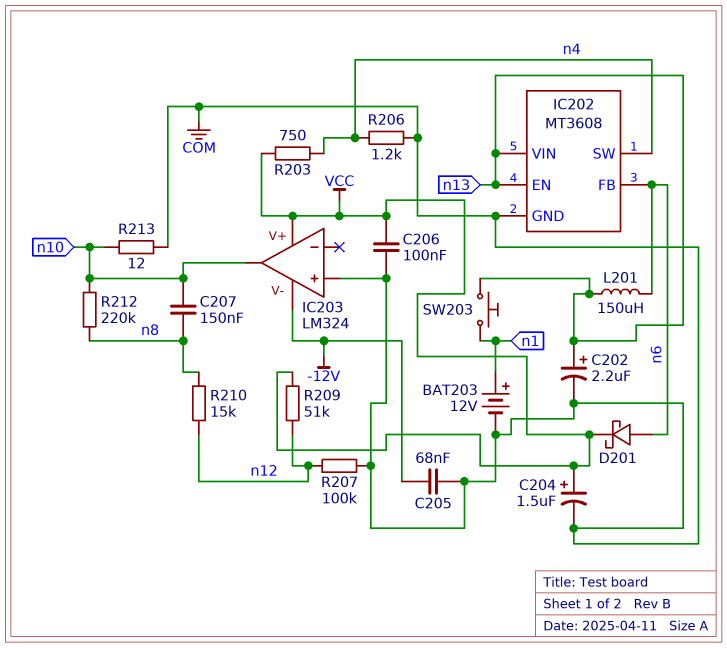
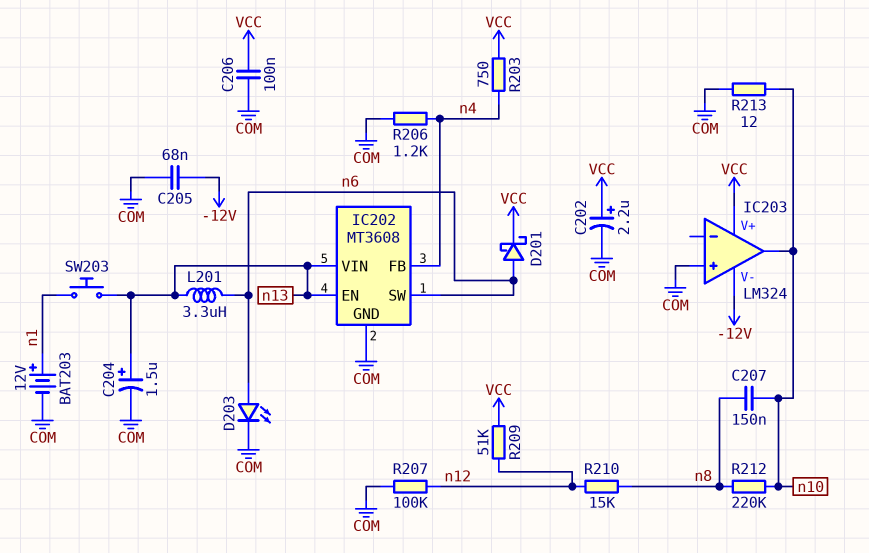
C202: 2.2uF (plus n13, minus COM) -> 2.2uF (plus VCC, minus COM)
C204: 1.5uF (plus VCC, minus COM) -> 1.5uF (plus n13, minus COM)
D203: none -> LED (A n6, K COM)
IC202 pin FB: n6 -> n4
IC202 pin SW: n4 -> n6
L201: 150uH (n6, n13) -> 3.3uH (n6, n13)

